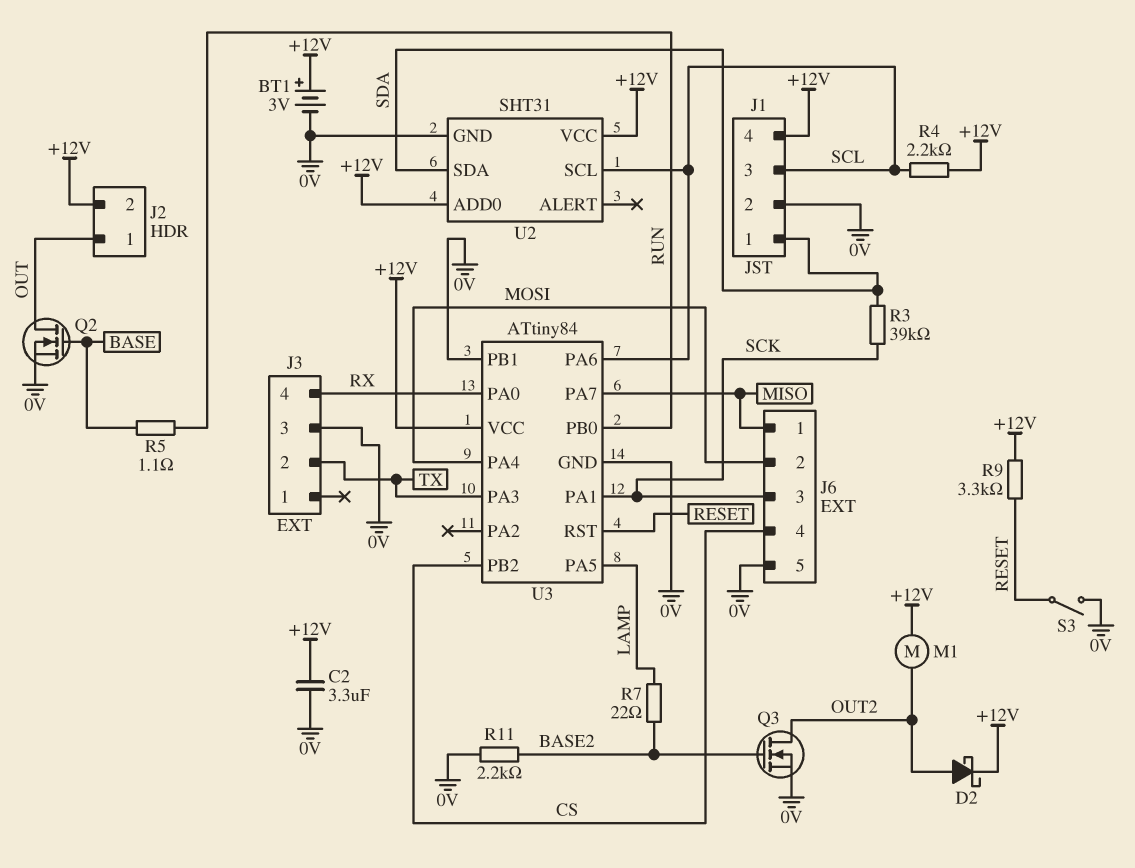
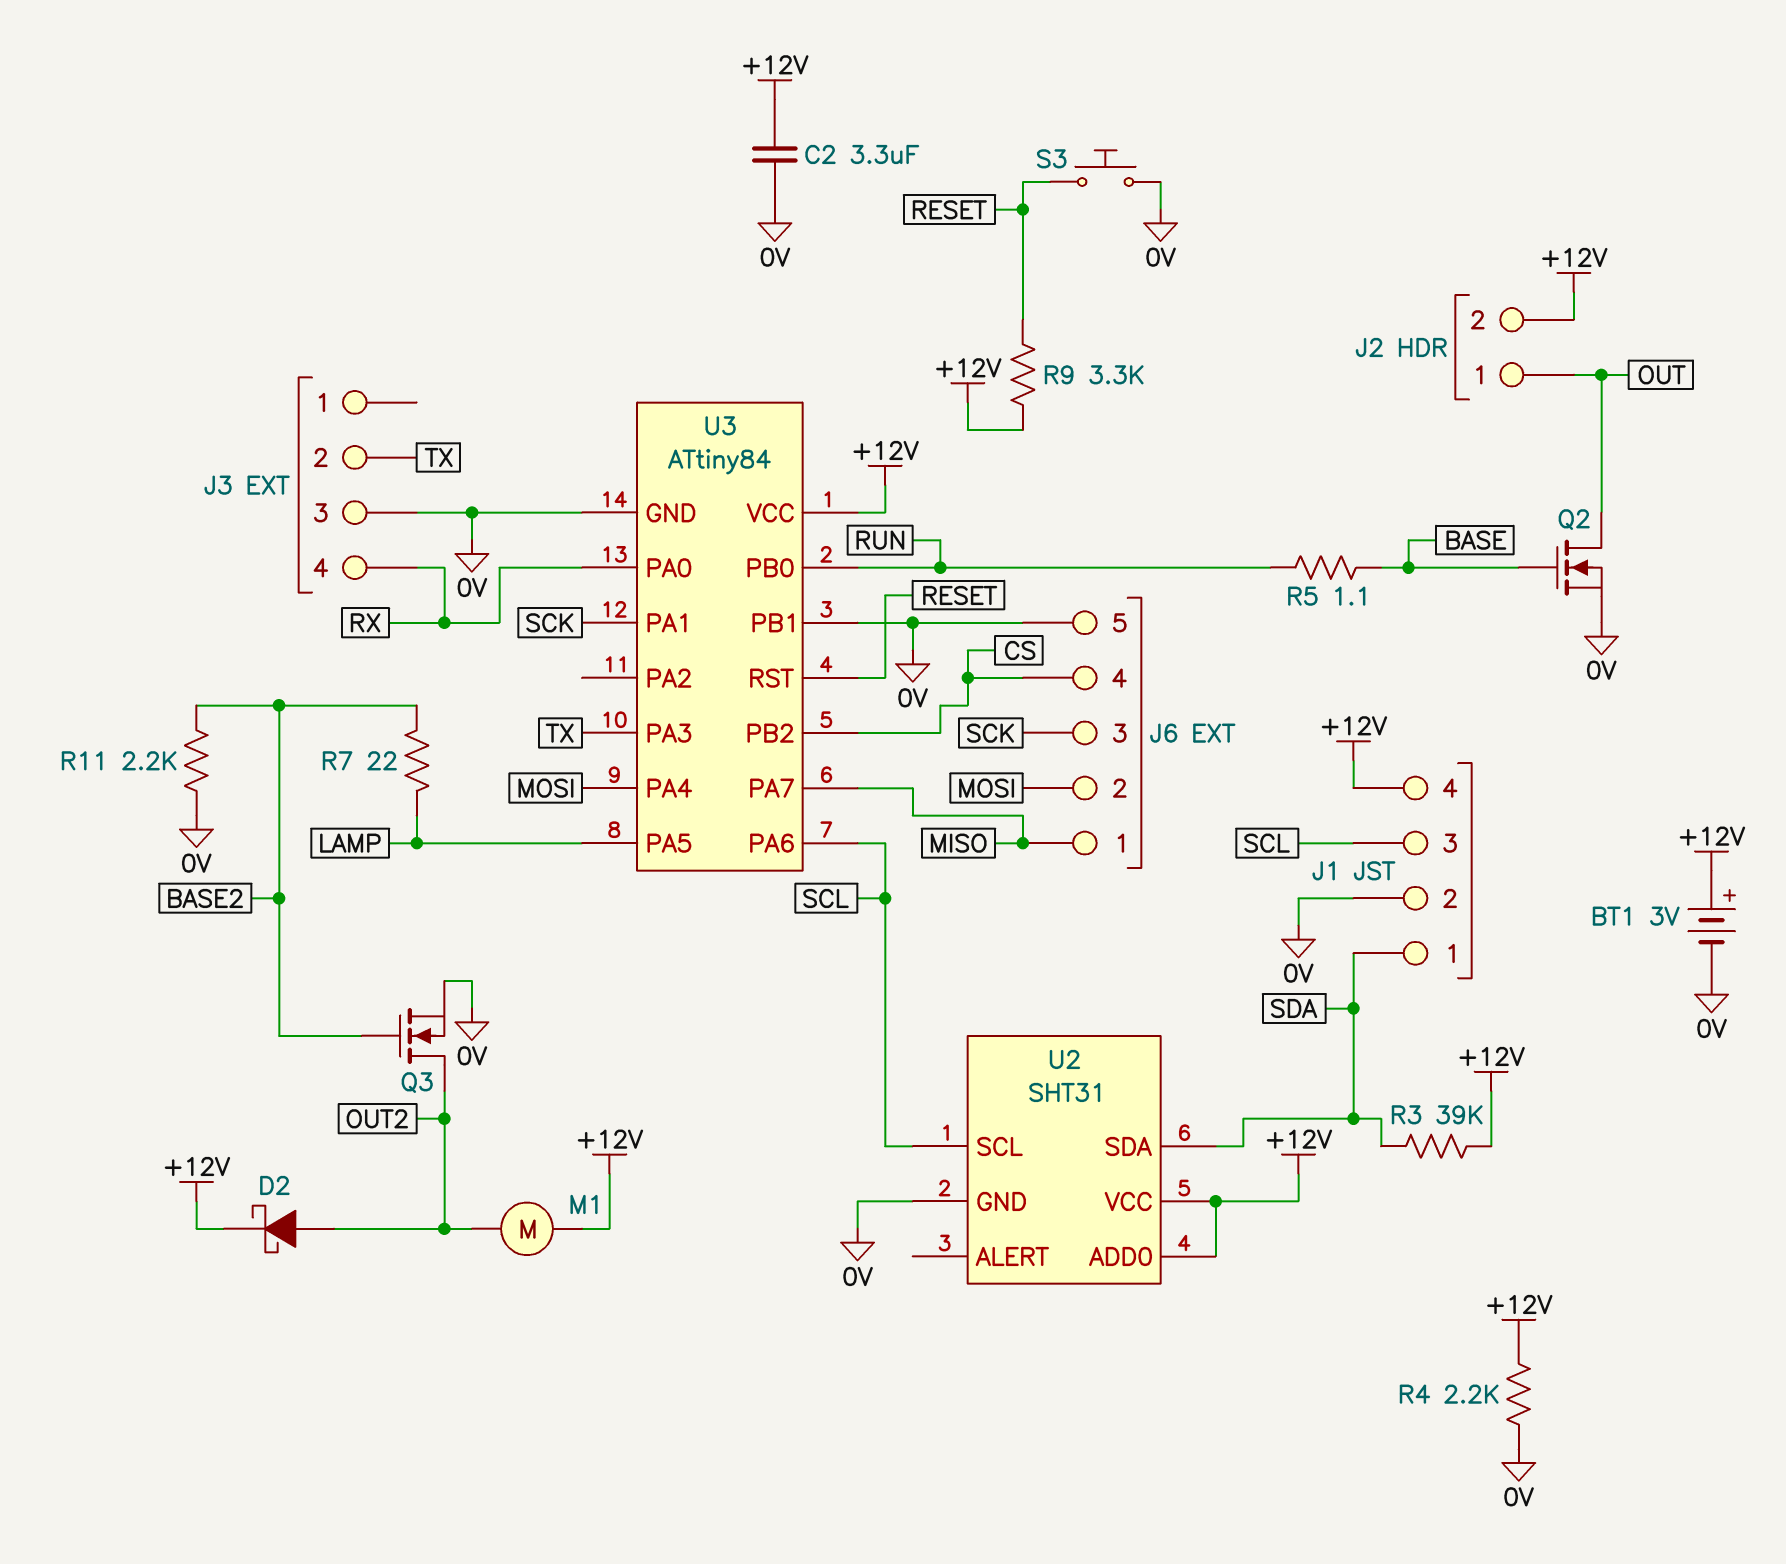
R3: 39k (SCK, SDA) -> 39k (+12V, SDA)
R4: 2.2k (+12V, SCL) -> 2.2k (+12V, 0V)
S3: switch (0V, RESET) -> button (0V, RESET)

